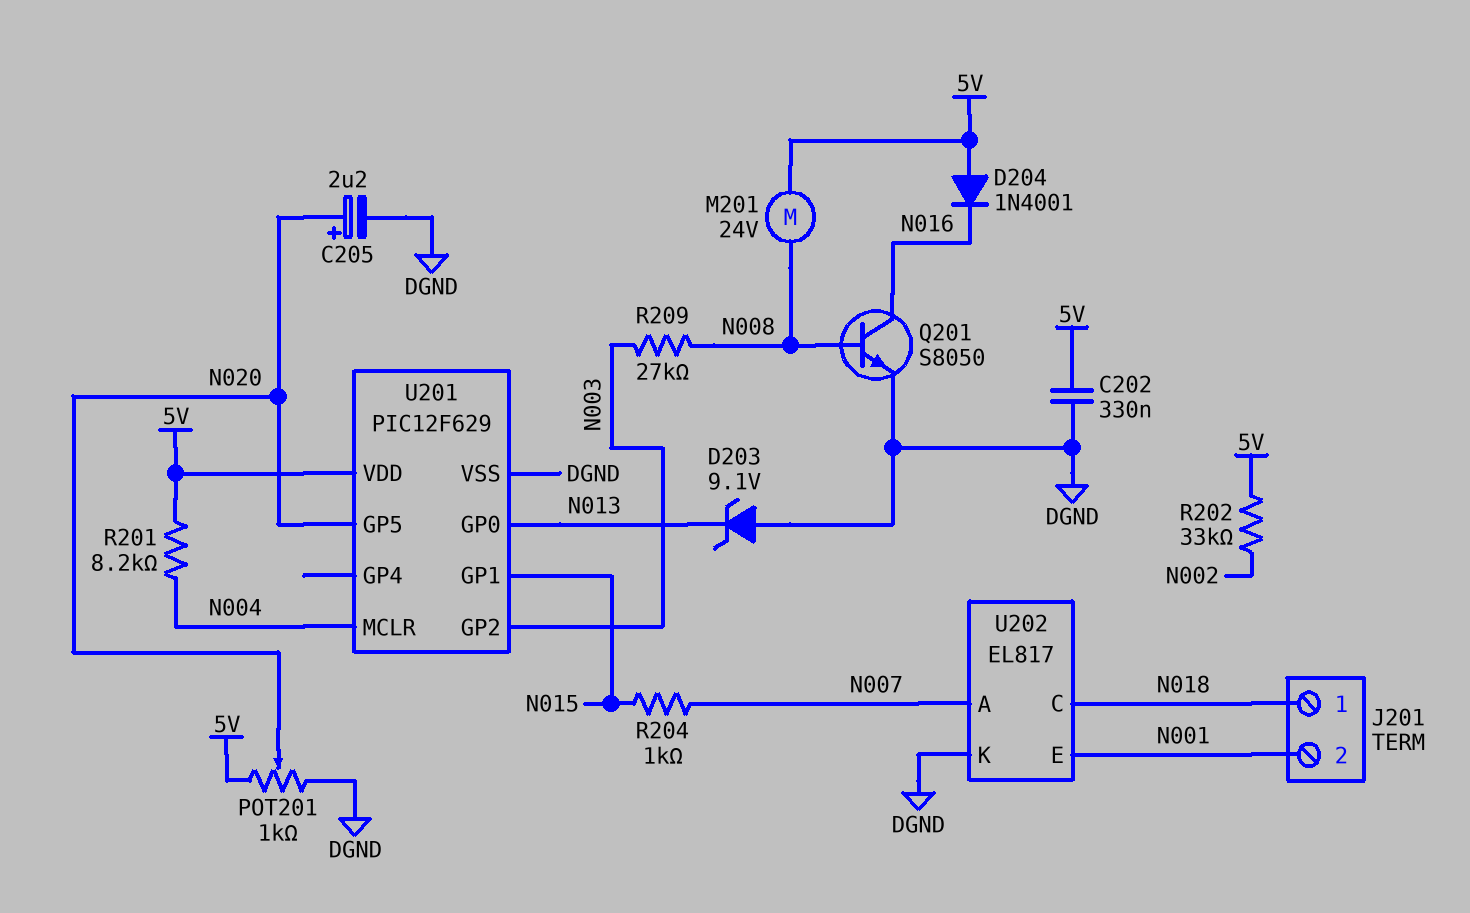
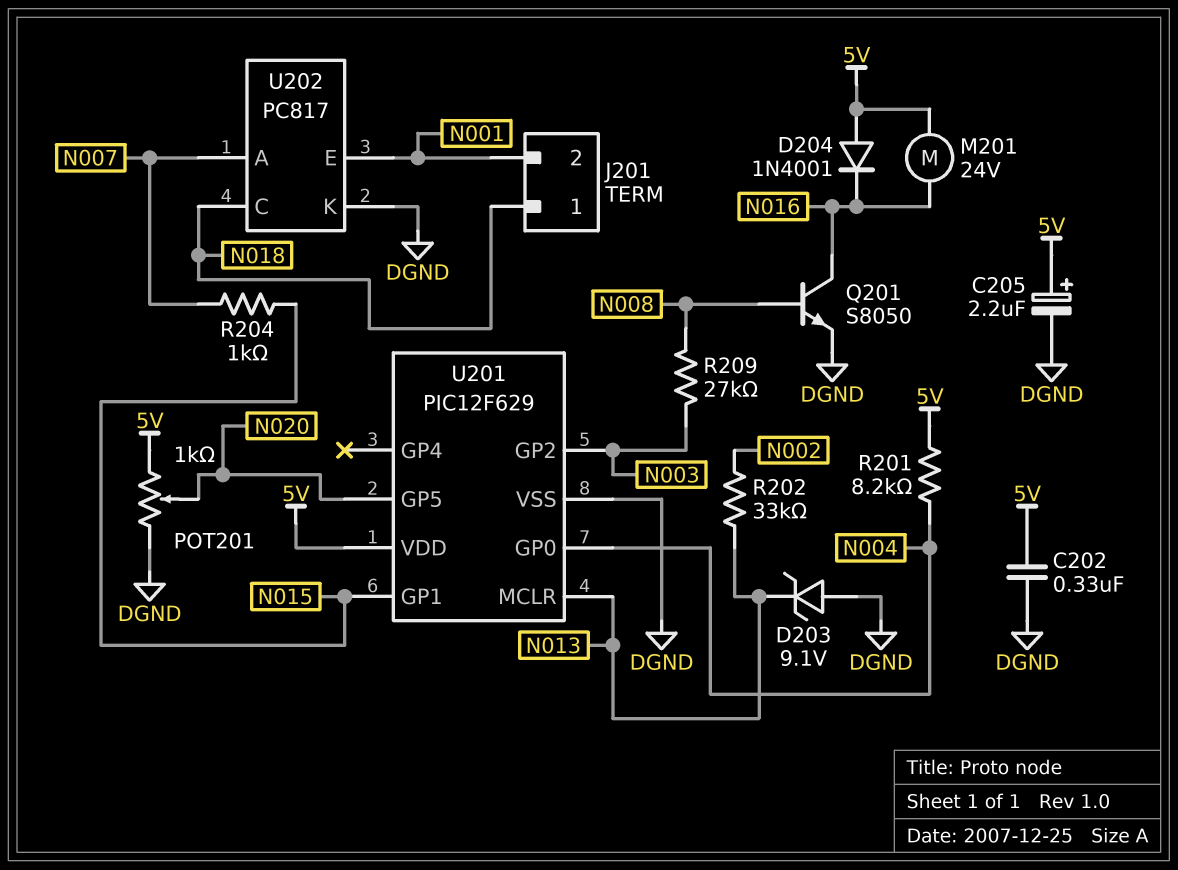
C205: 2.2uF (plus N020, minus DGND) -> 2.2uF (plus 5V, minus DGND)
M201: motor 24V (5V, N008) -> motor 24V (5V, N016)
R202: 33k (5V, N002) -> 33k (N002, N013)
U201 pin GP0: N013 -> N004
U201 pin MCLR: N004 -> N013
U202: EL817 -> PC817

